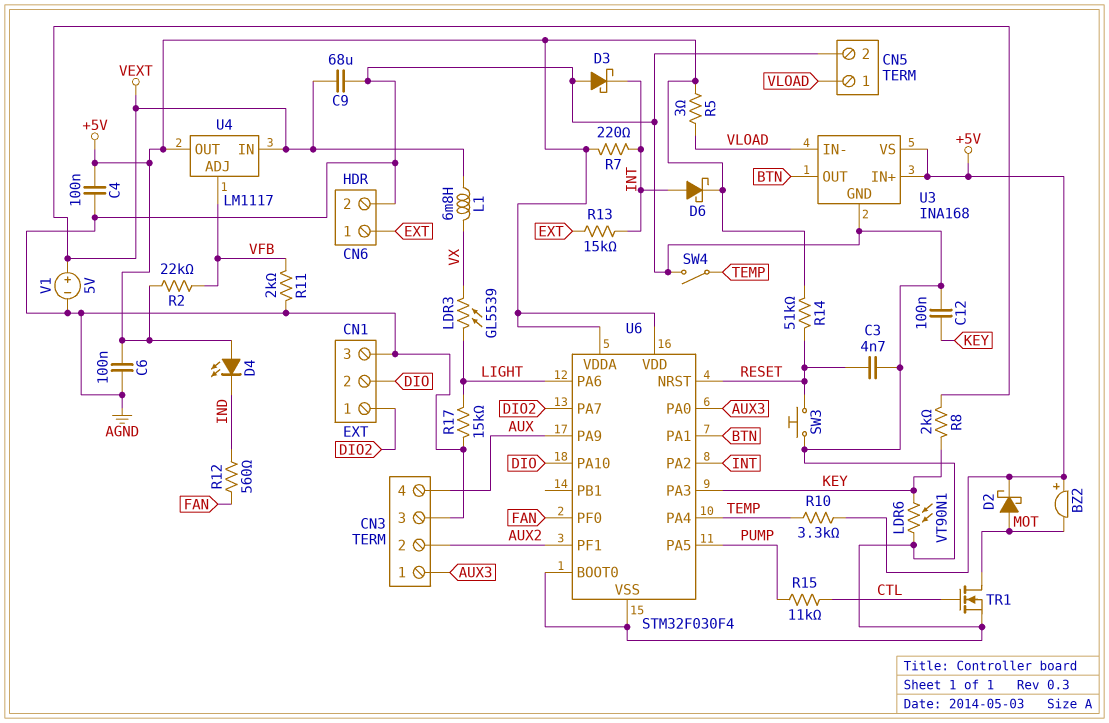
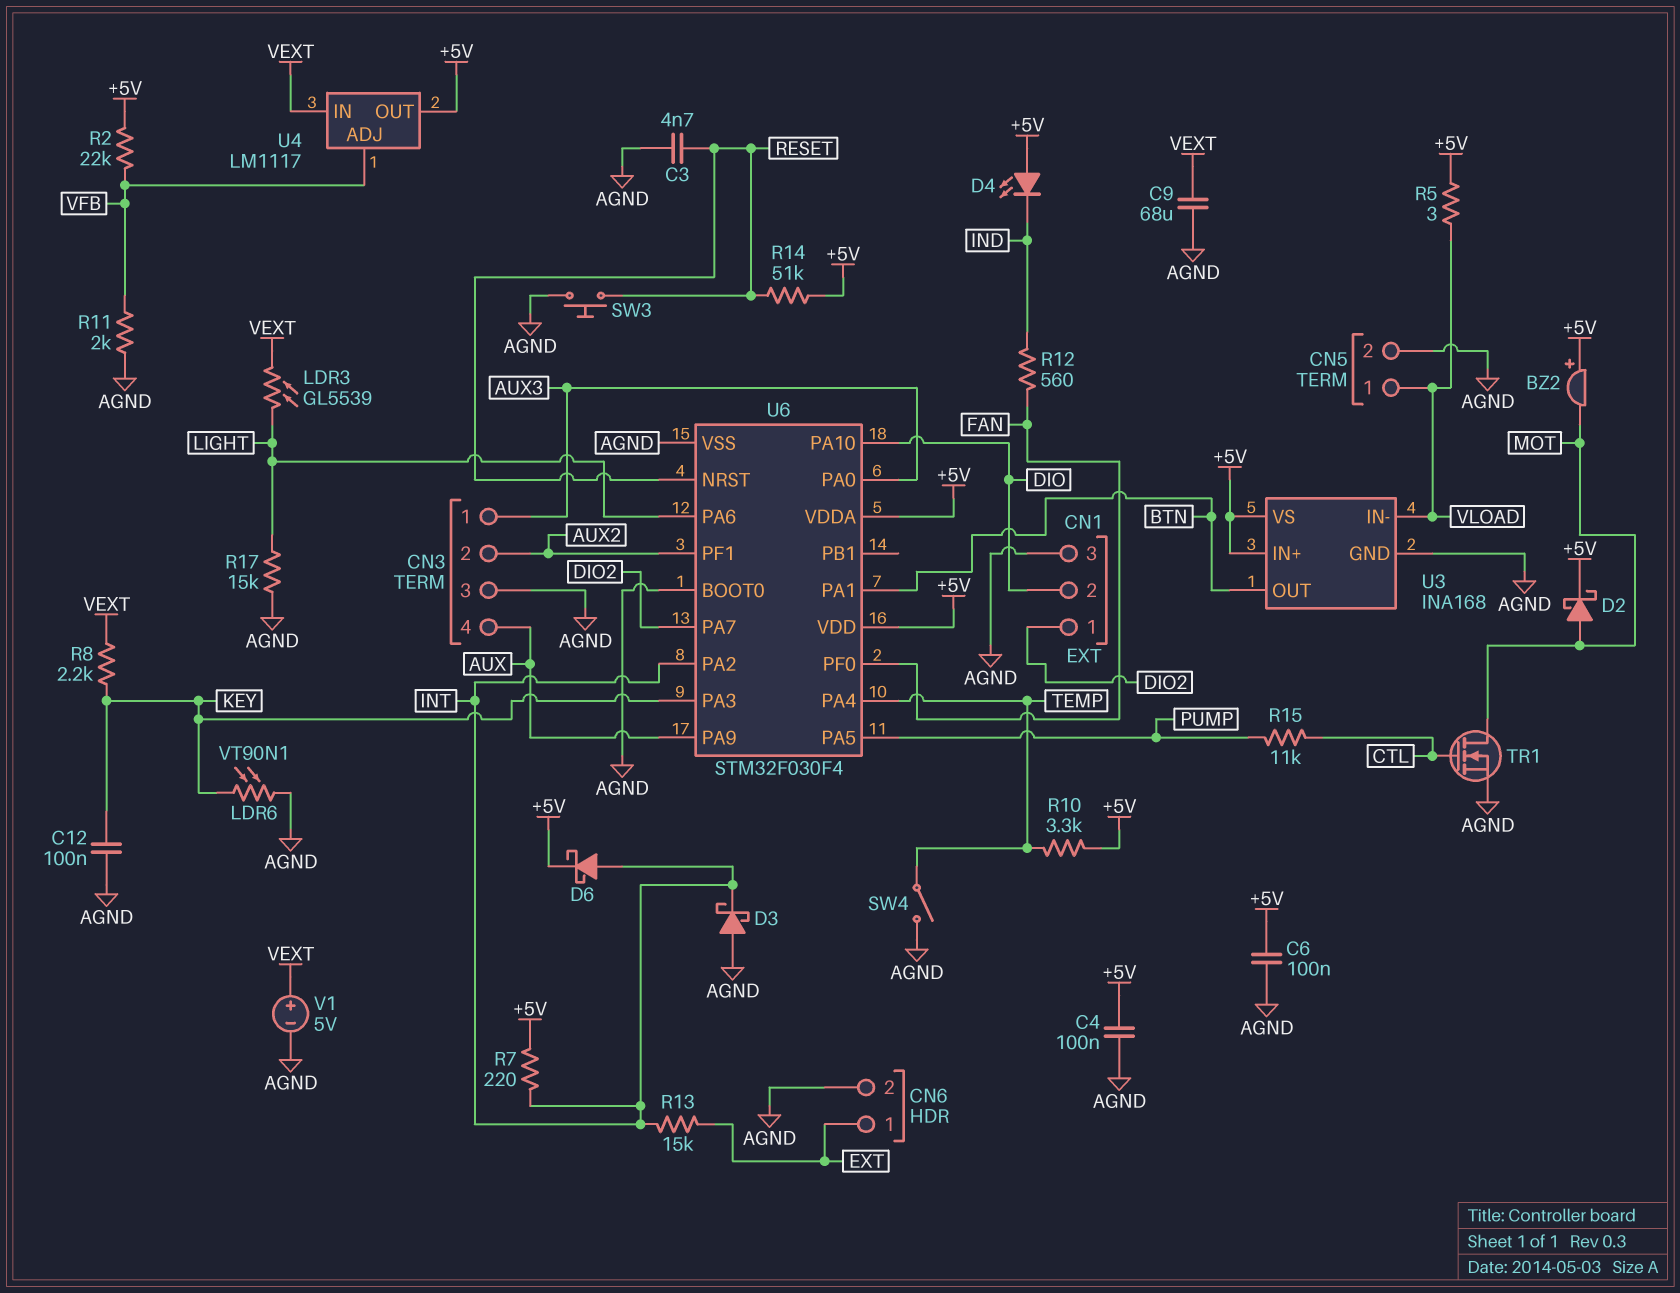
L1: 6.8mH (VEXT, VX) -> none
LDR3: GL5539 (LIGHT, VX) -> GL5539 (LIGHT, VEXT)
R8: 2k (KEY, VEXT) -> 2.2k (KEY, VEXT)

